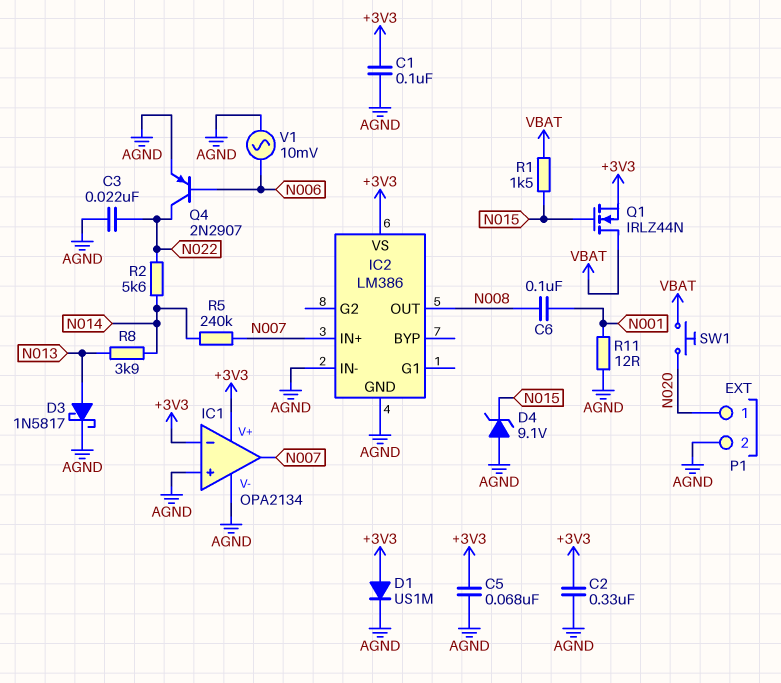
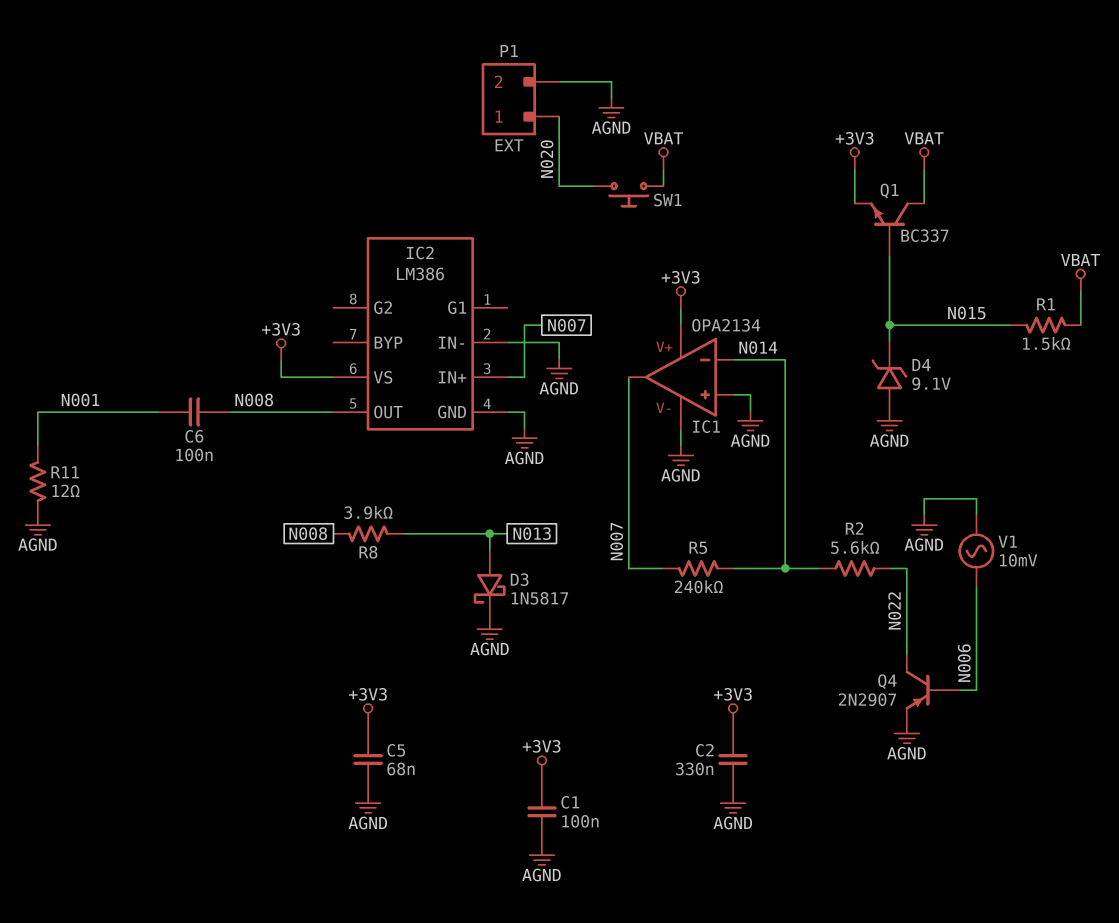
C3: 22nF (AGND, N022) -> none
D1: diode US1M (A +3V3, K AGND) -> none
IC1 pin in-: +3V3 -> N014
Q1: NMOS IRLZ44N (G N015, D VBAT, S +3V3) -> NPN BC337 (B N015, C VBAT, E +3V3)
R8: 3.9k (N013, N014) -> 3.9k (N008, N013)

